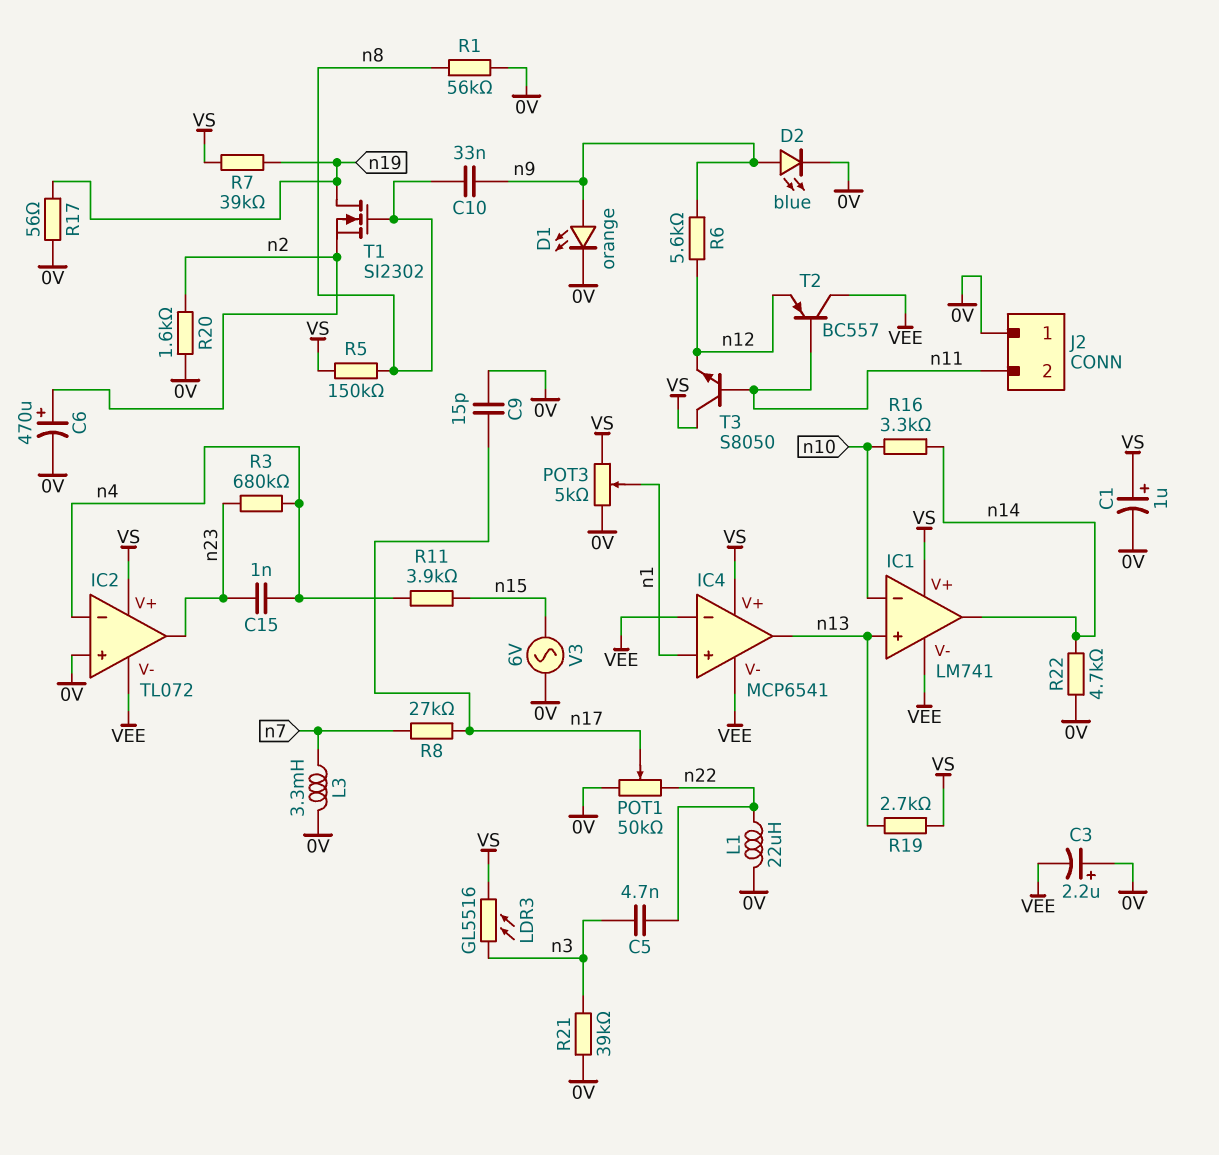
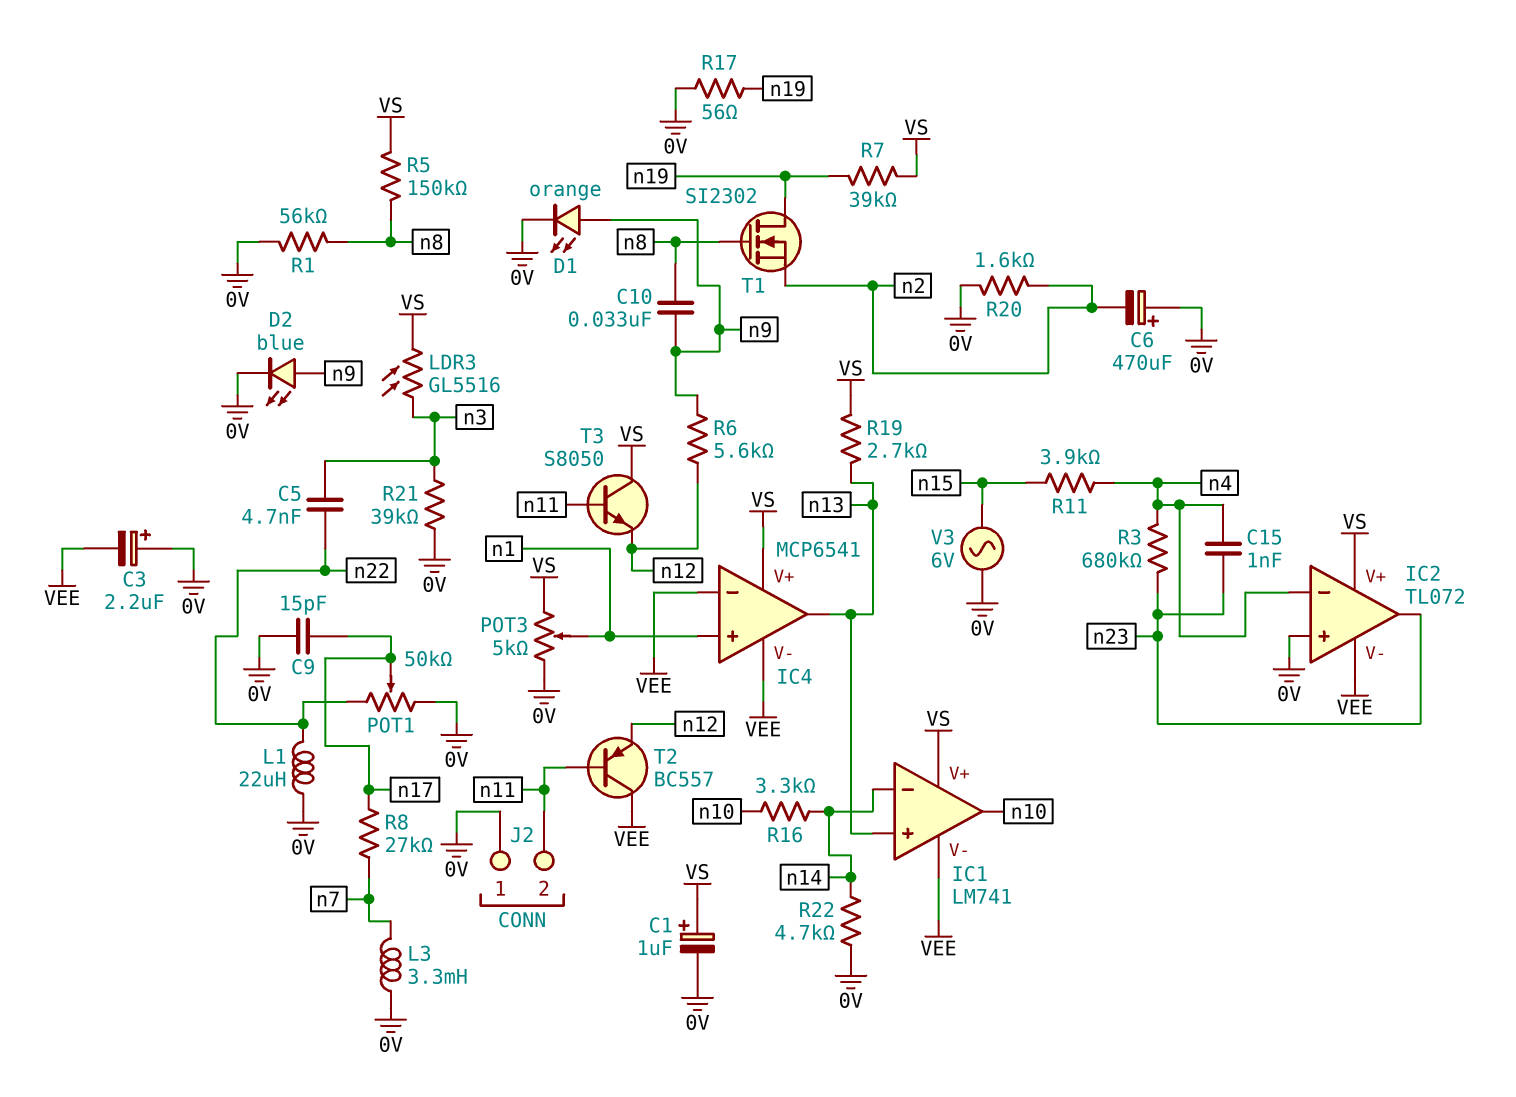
C6: 470uF (plus n2, minus 0V) -> 470uF (plus 0V, minus n2)
IC1 pin in-: n10 -> n14
IC1 pin out: n14 -> n10

